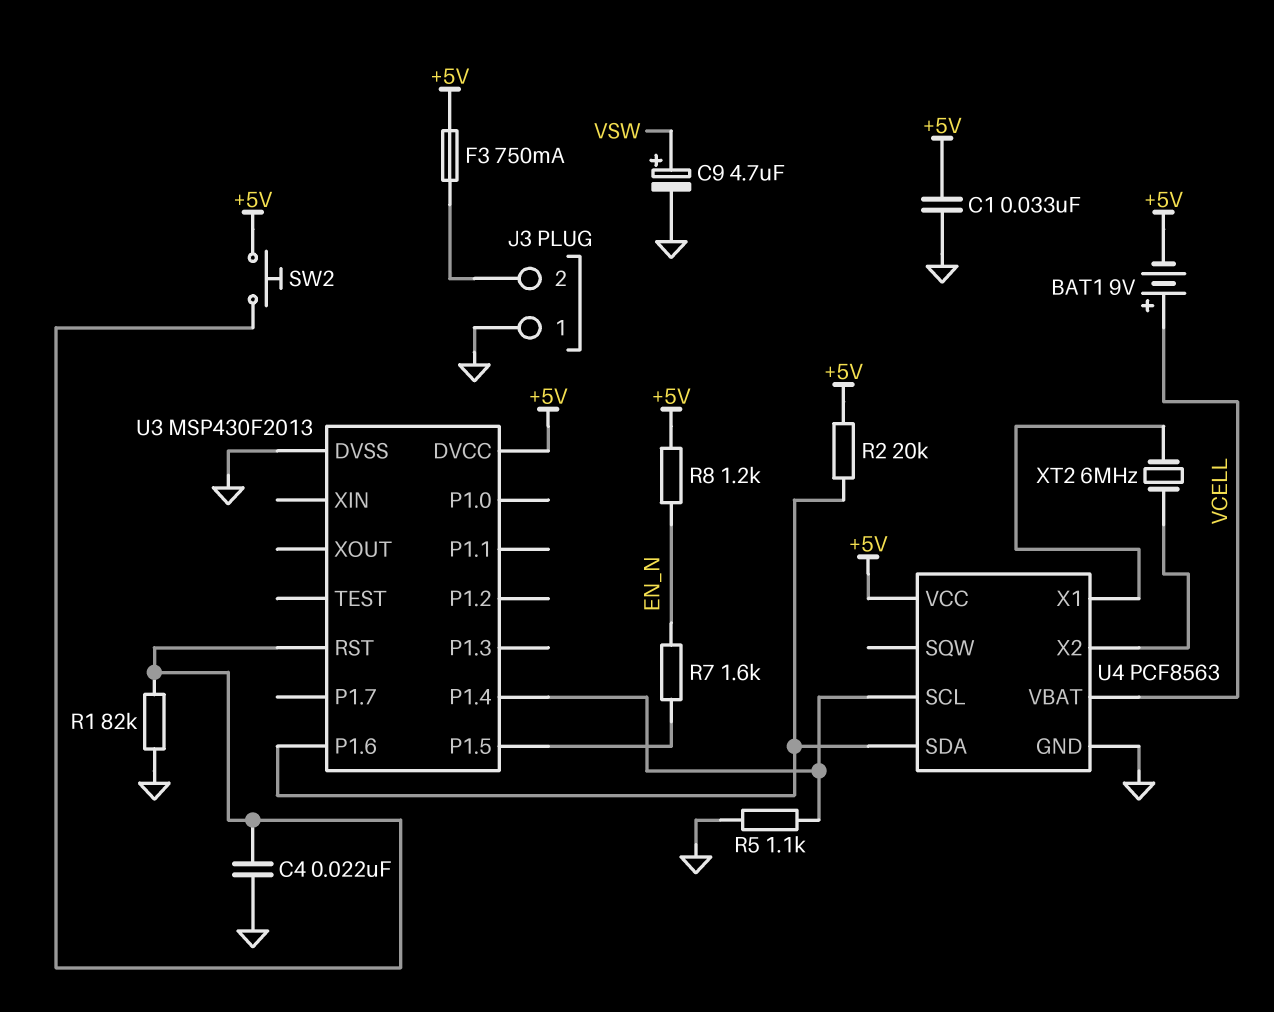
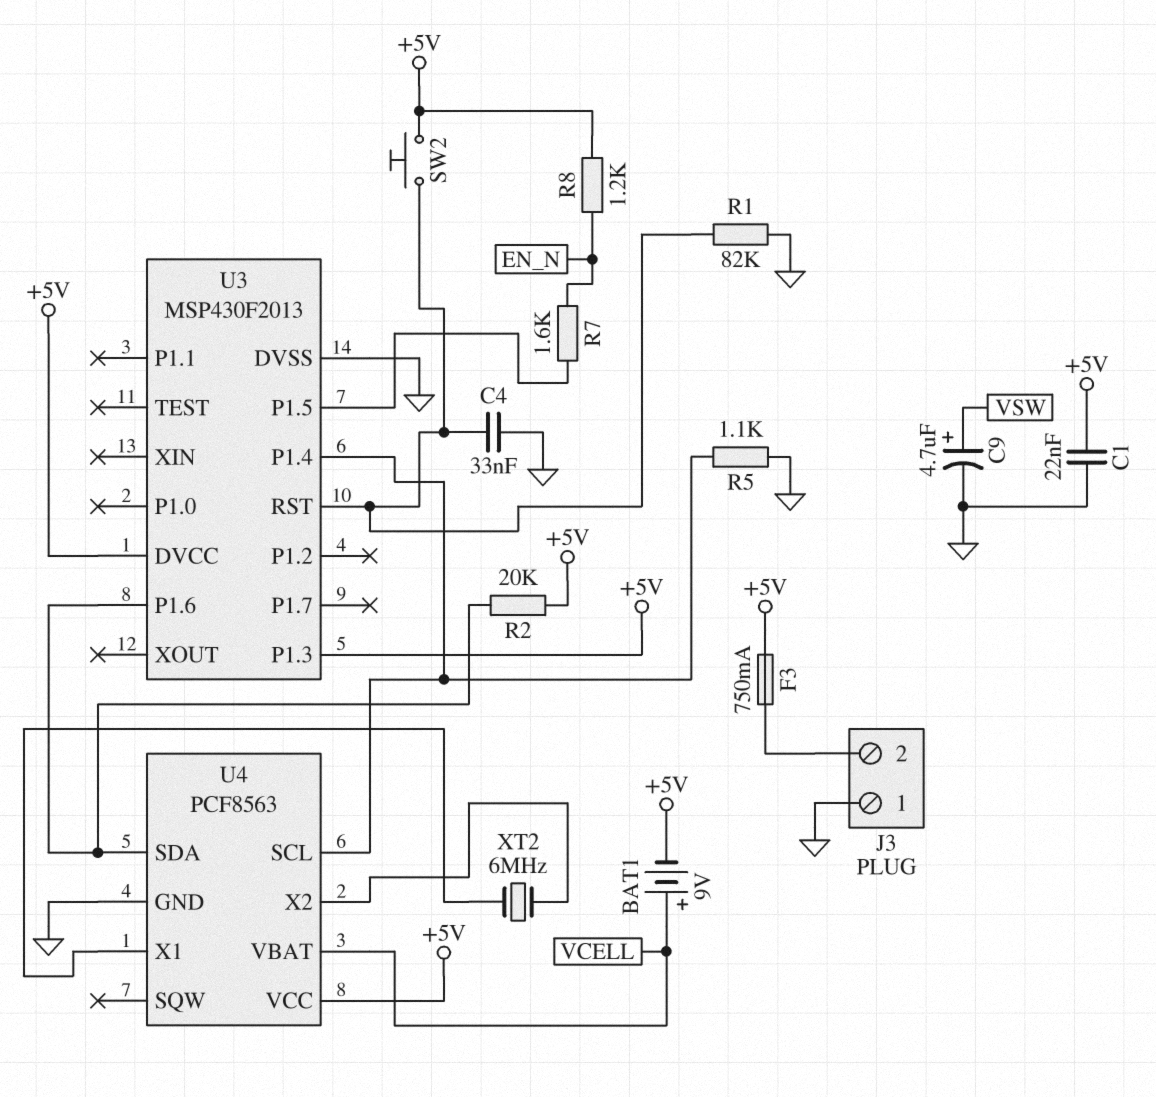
C1: 33nF (+5V, GND) -> 22nF (+5V, GND)
C4: 22nF (GND, U3/RST) -> 33nF (GND, U3/RST)
U3 pin P1.3: none -> +5V

